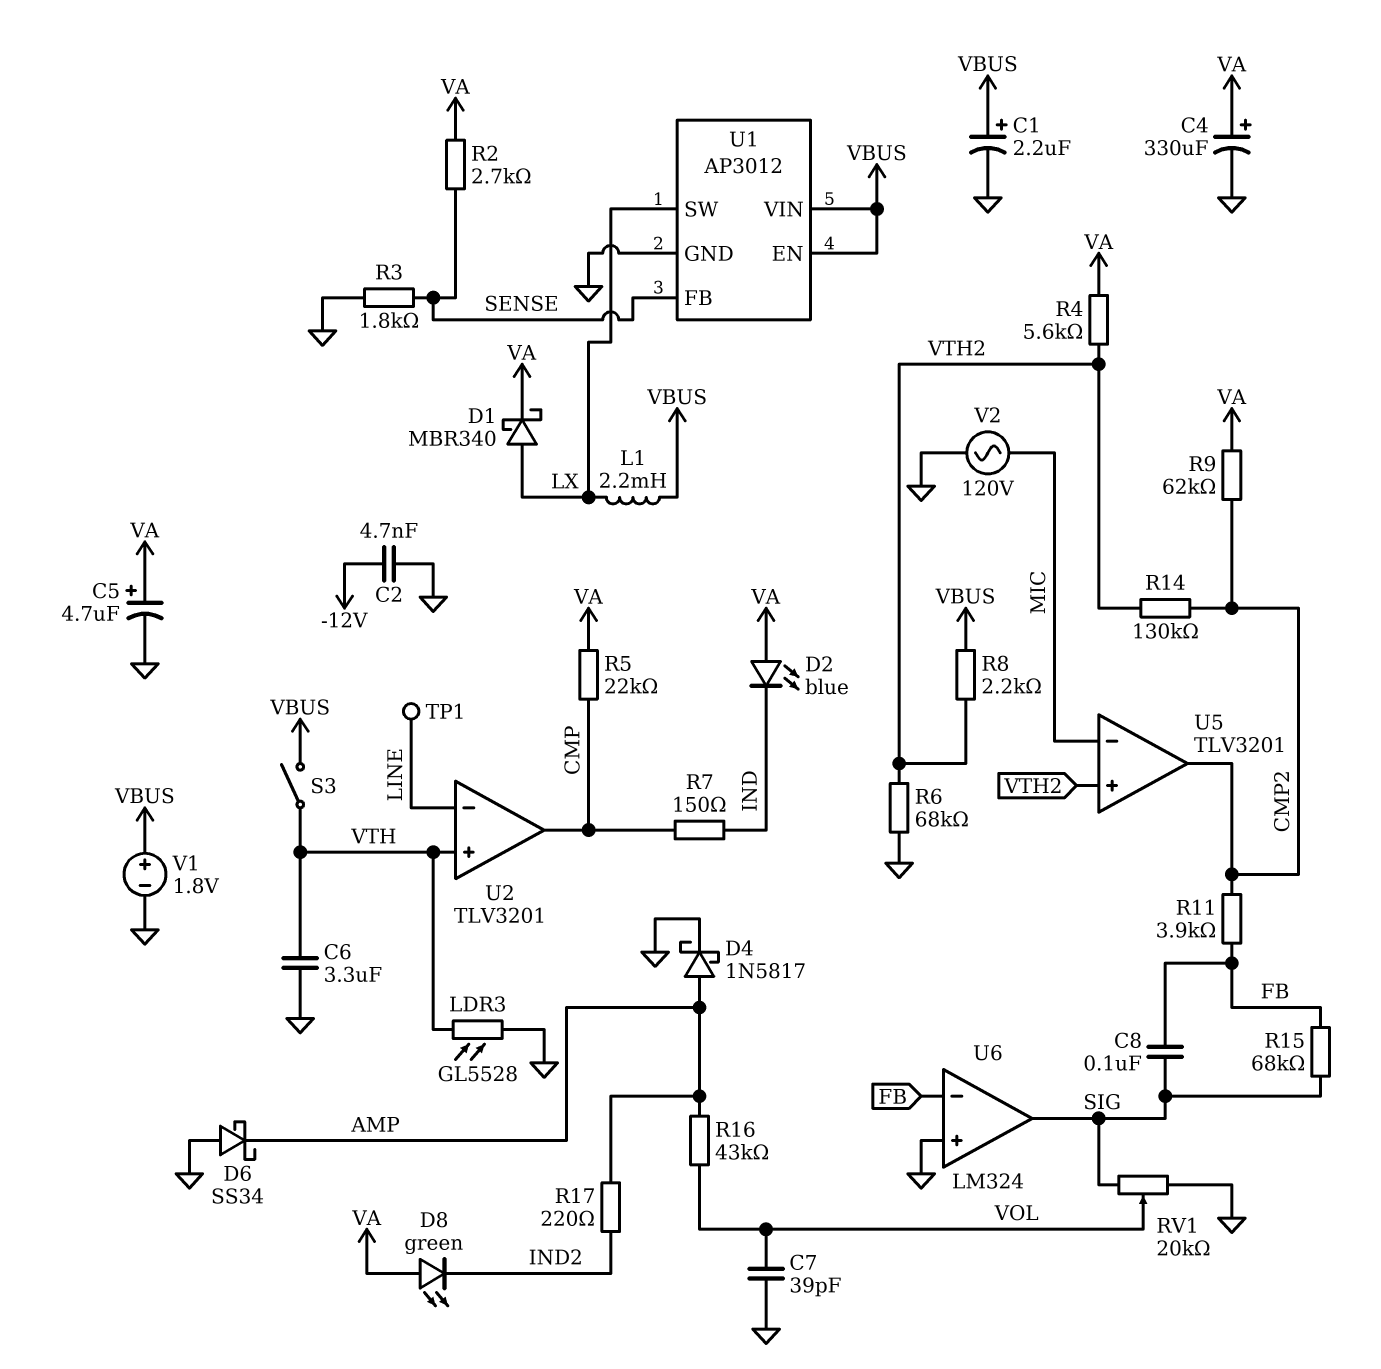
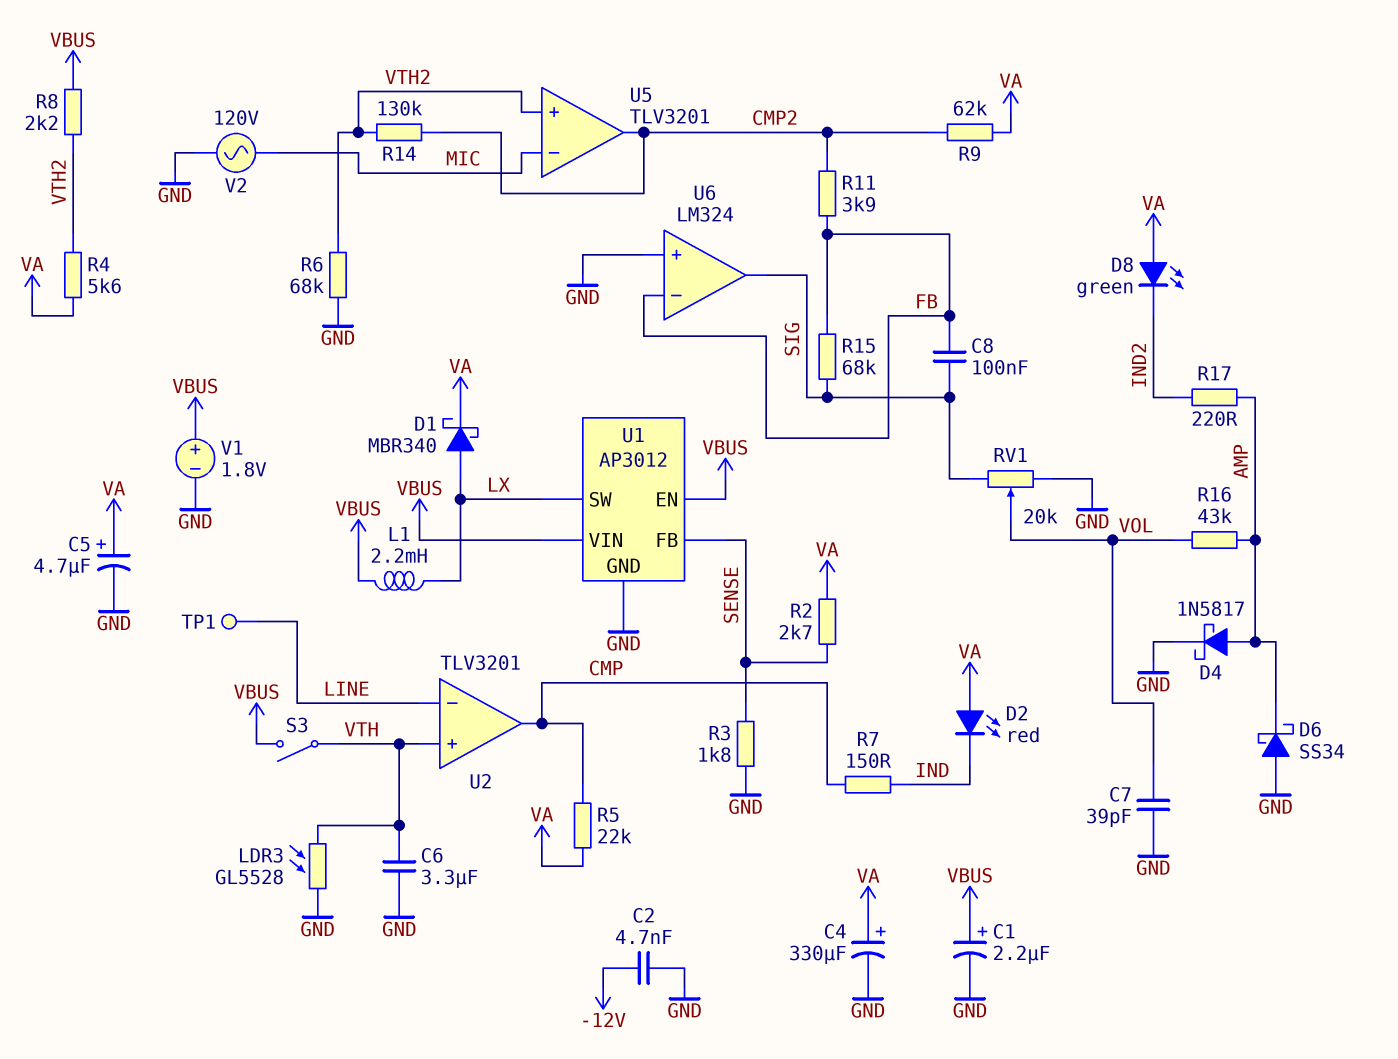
D2: LED blue (A VA, K IND) -> LED red (A VA, K IND)

